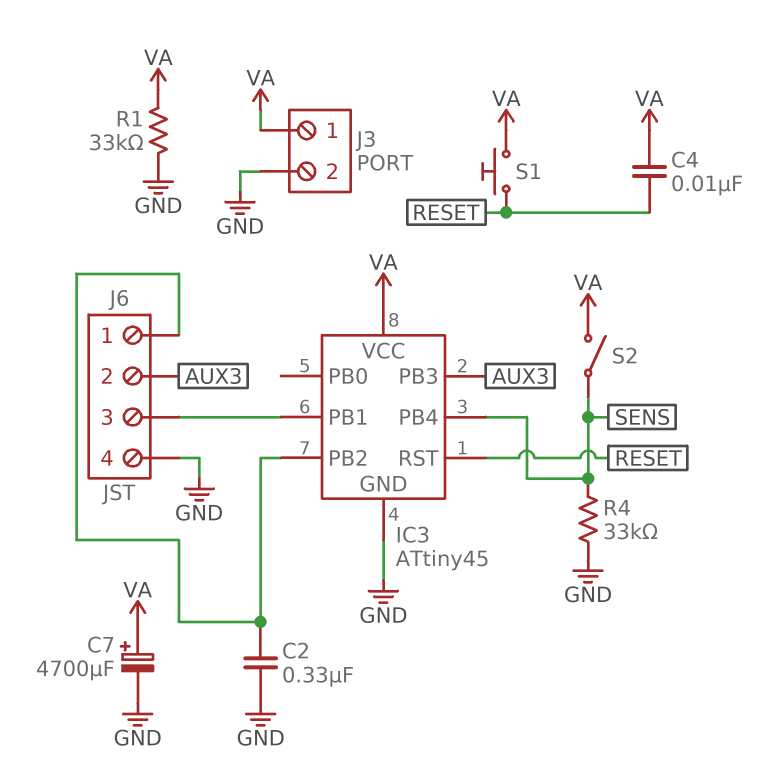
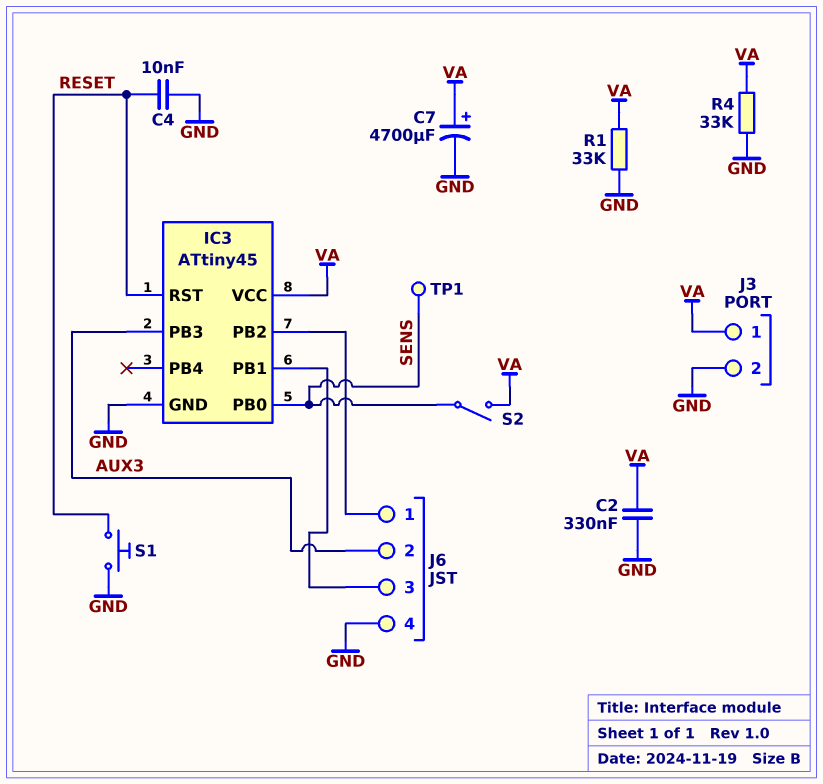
C2: 330nF (GND, IC3/PB2) -> 330nF (GND, VA)
C4: 10nF (RESET, VA) -> 10nF (GND, RESET)
IC3 pin PB0: none -> SENS
IC3 pin PB4: SENS -> none
R4: 33k (GND, SENS) -> 33k (GND, VA)
S1: button (RESET, VA) -> button (GND, RESET)
TP1: none -> test point (SENS)

